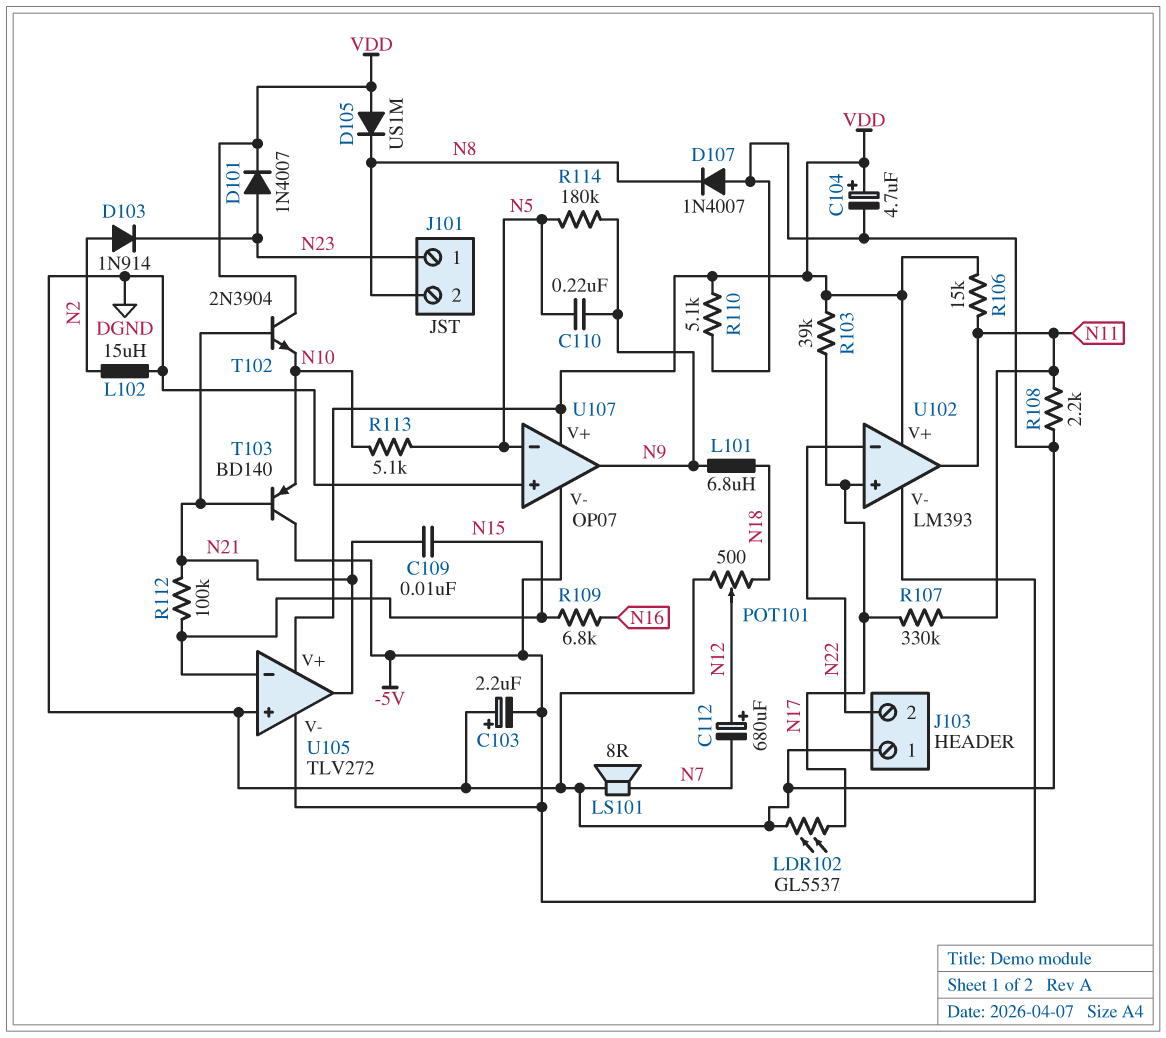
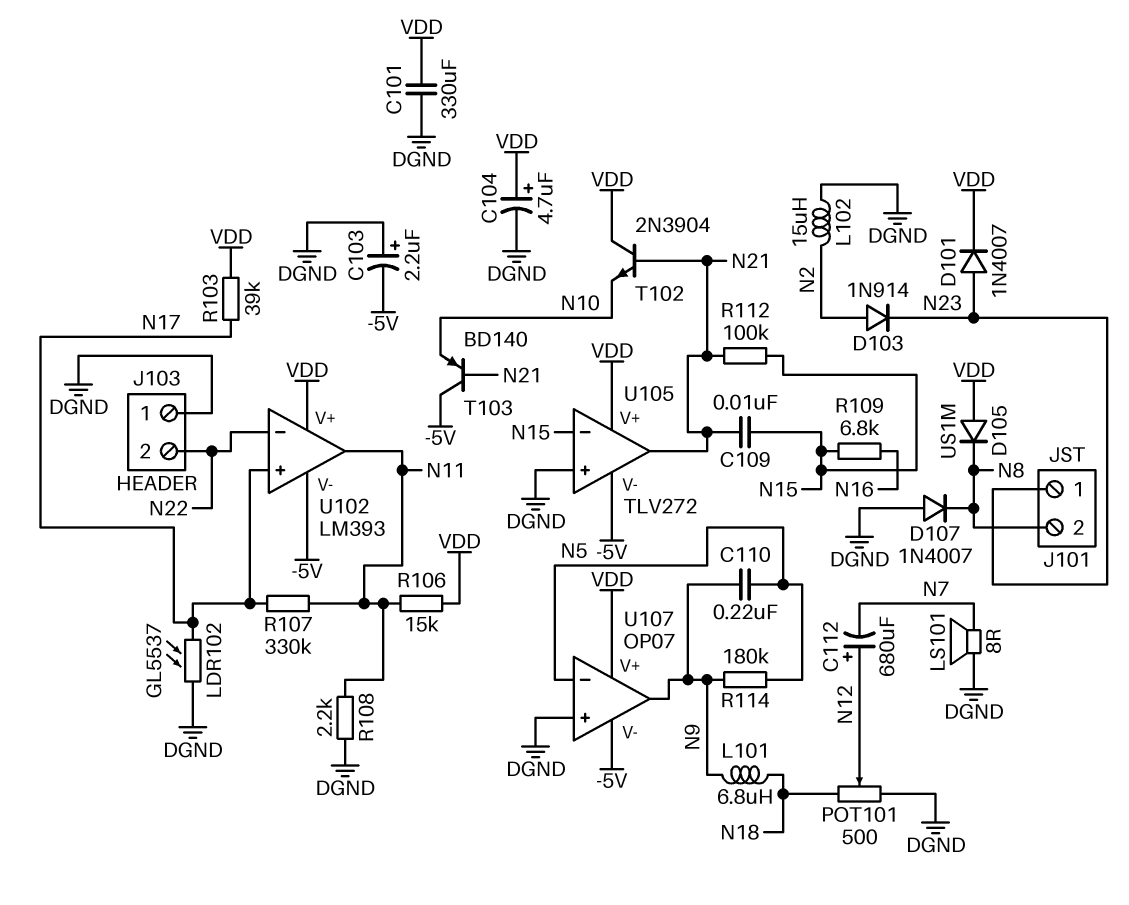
C101: none -> 330uF (DGND, VDD)
R110: 5.1k (DGND, VDD) -> none
R113: 5.1k (N5, N10) -> none

